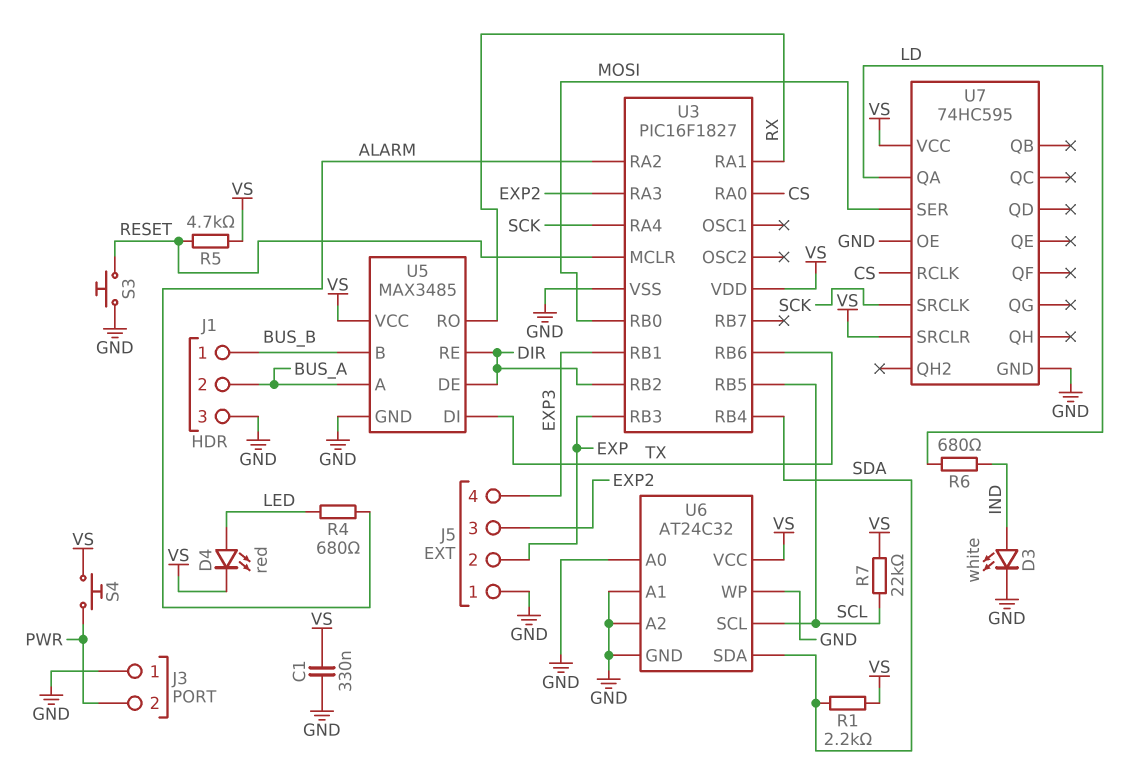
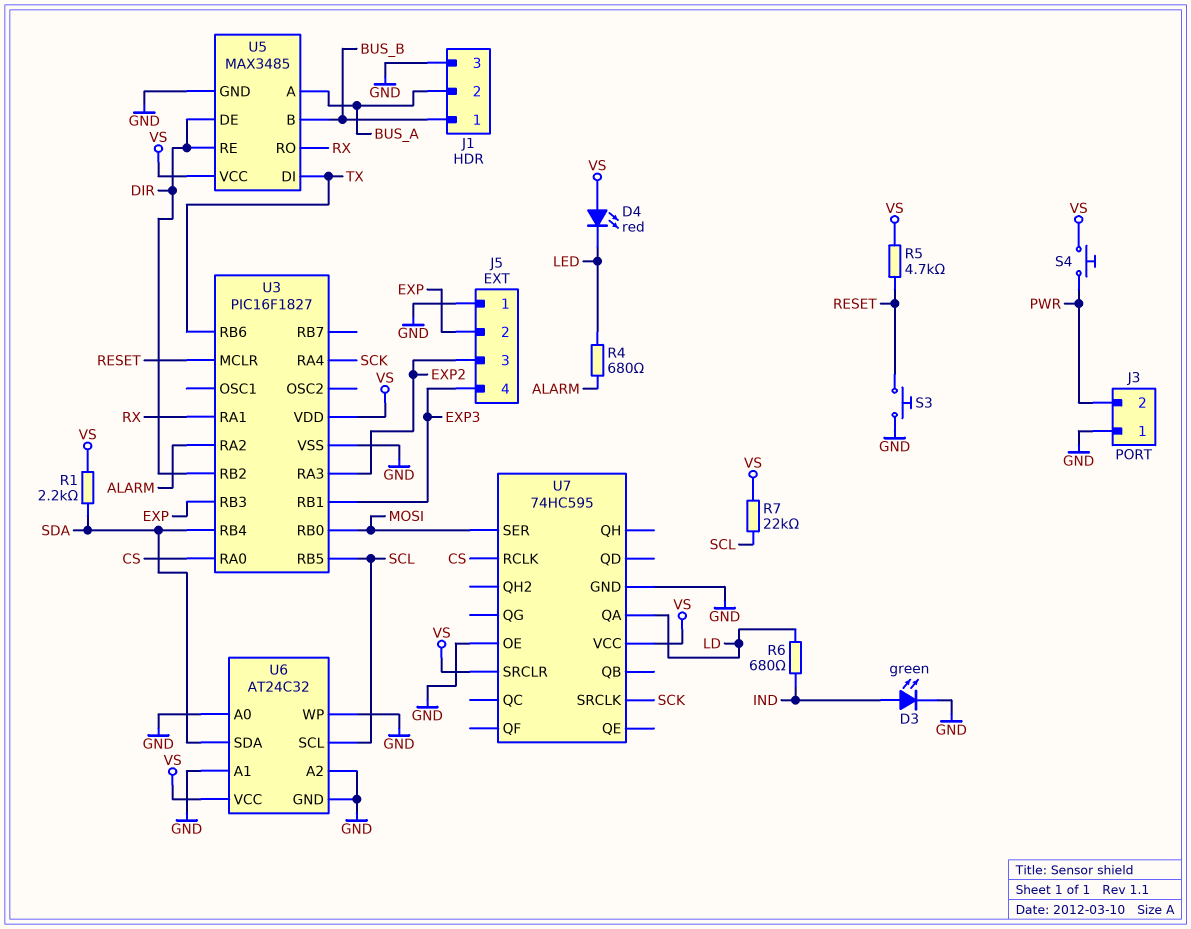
C1: 330nF (GND, VS) -> none
D3: LED white (A IND, K GND) -> LED green (A IND, K GND)
D4: LED red (A LED, K VS) -> LED red (A VS, K LED)

